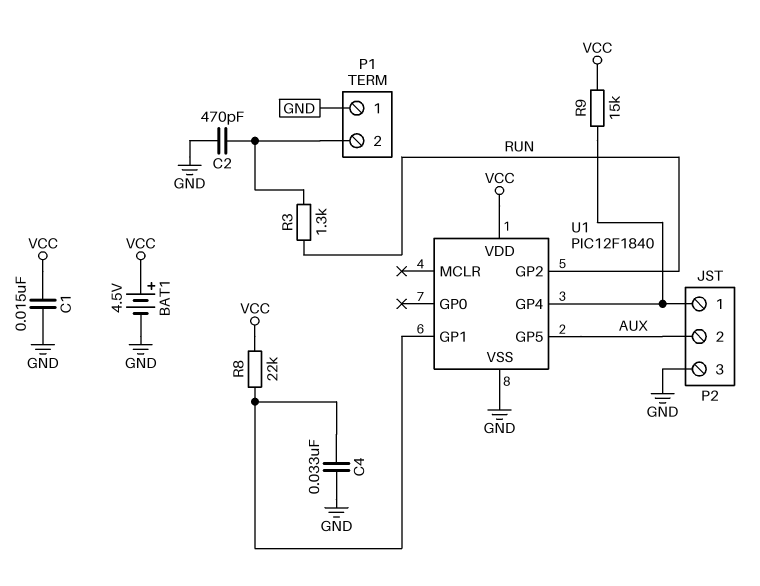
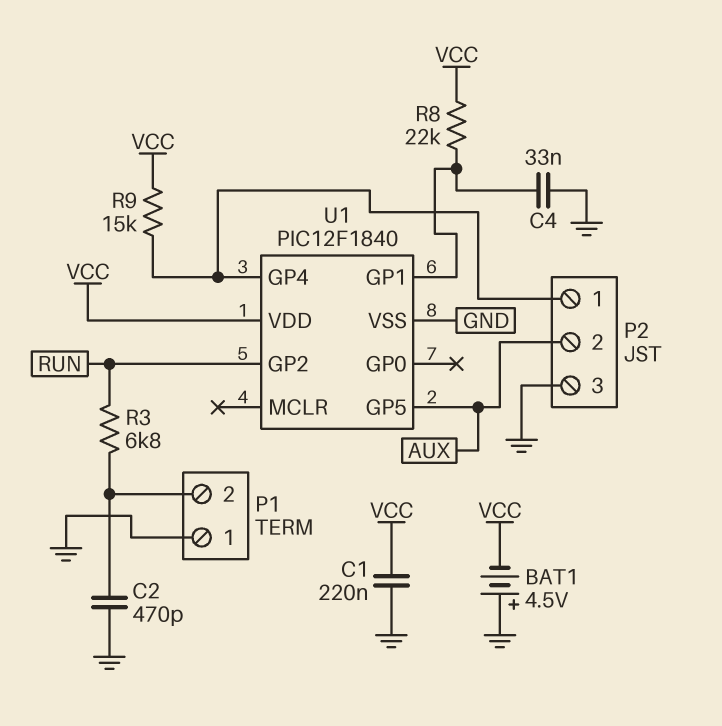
BAT1: 4.5V (plus VCC, minus GND) -> 4.5V (plus GND, minus VCC)
C1: 15nF (GND, VCC) -> 220nF (GND, VCC)
R3: 1.3k (P1/2, RUN) -> 6.8k (P1/2, RUN)

